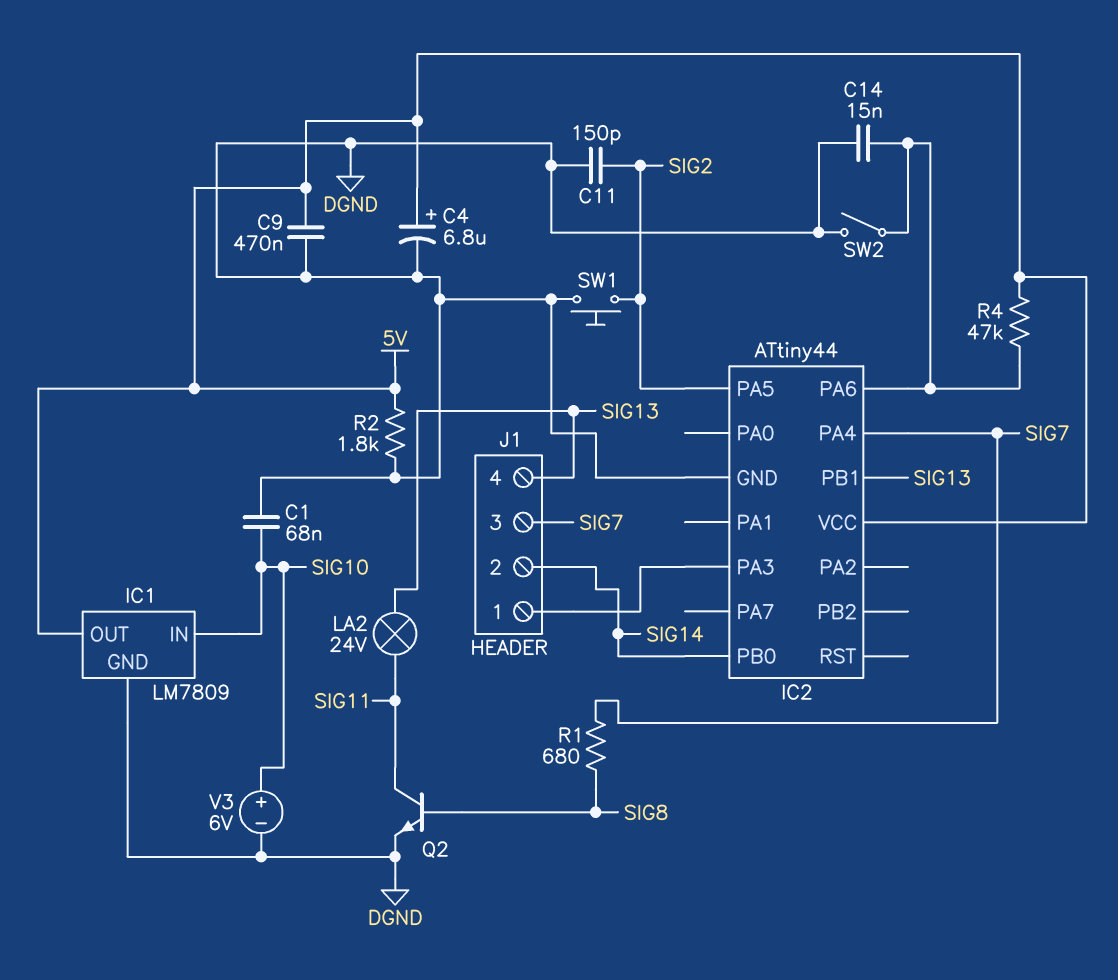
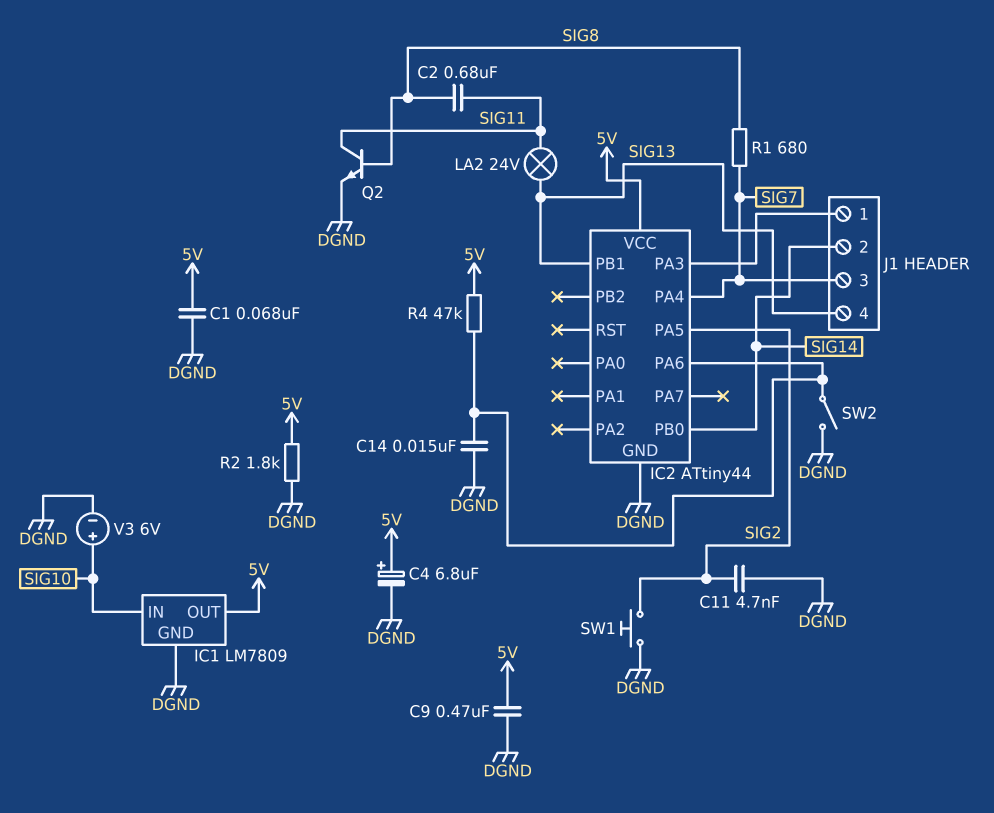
C1: 68nF (DGND, SIG10) -> 68nF (5V, DGND)
C2: none -> 680nF (SIG8, SIG11)
C11: 150pF (DGND, SIG2) -> 4.7nF (DGND, SIG2)

